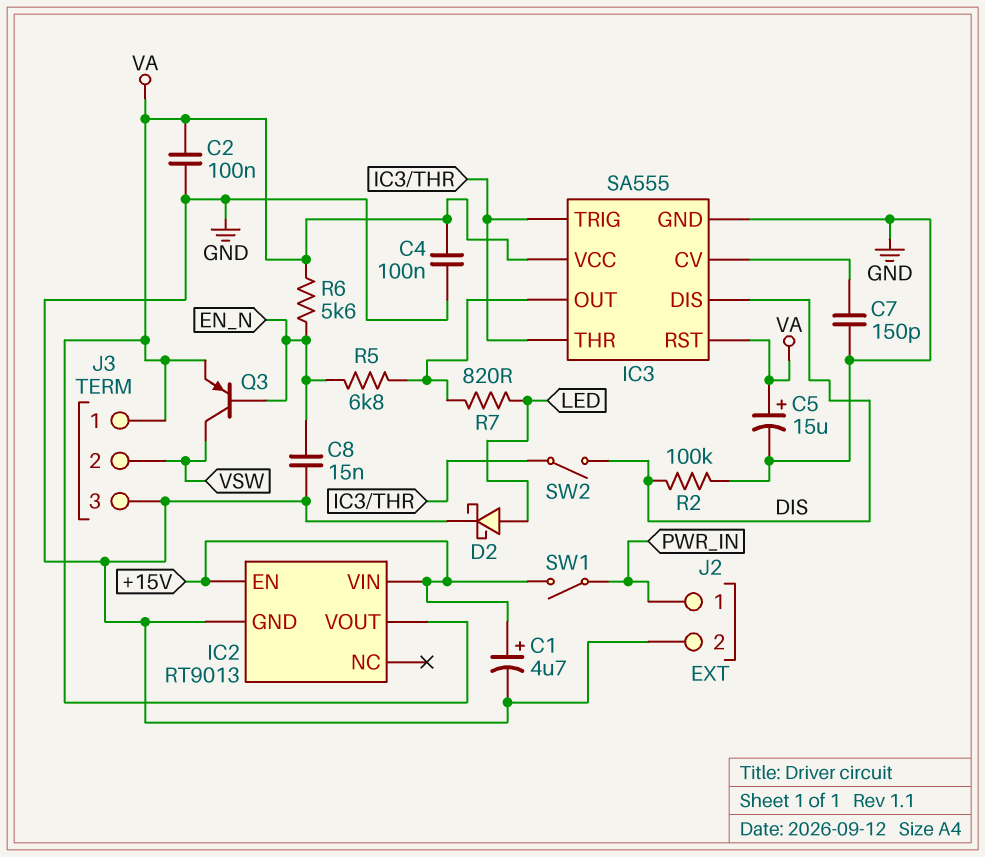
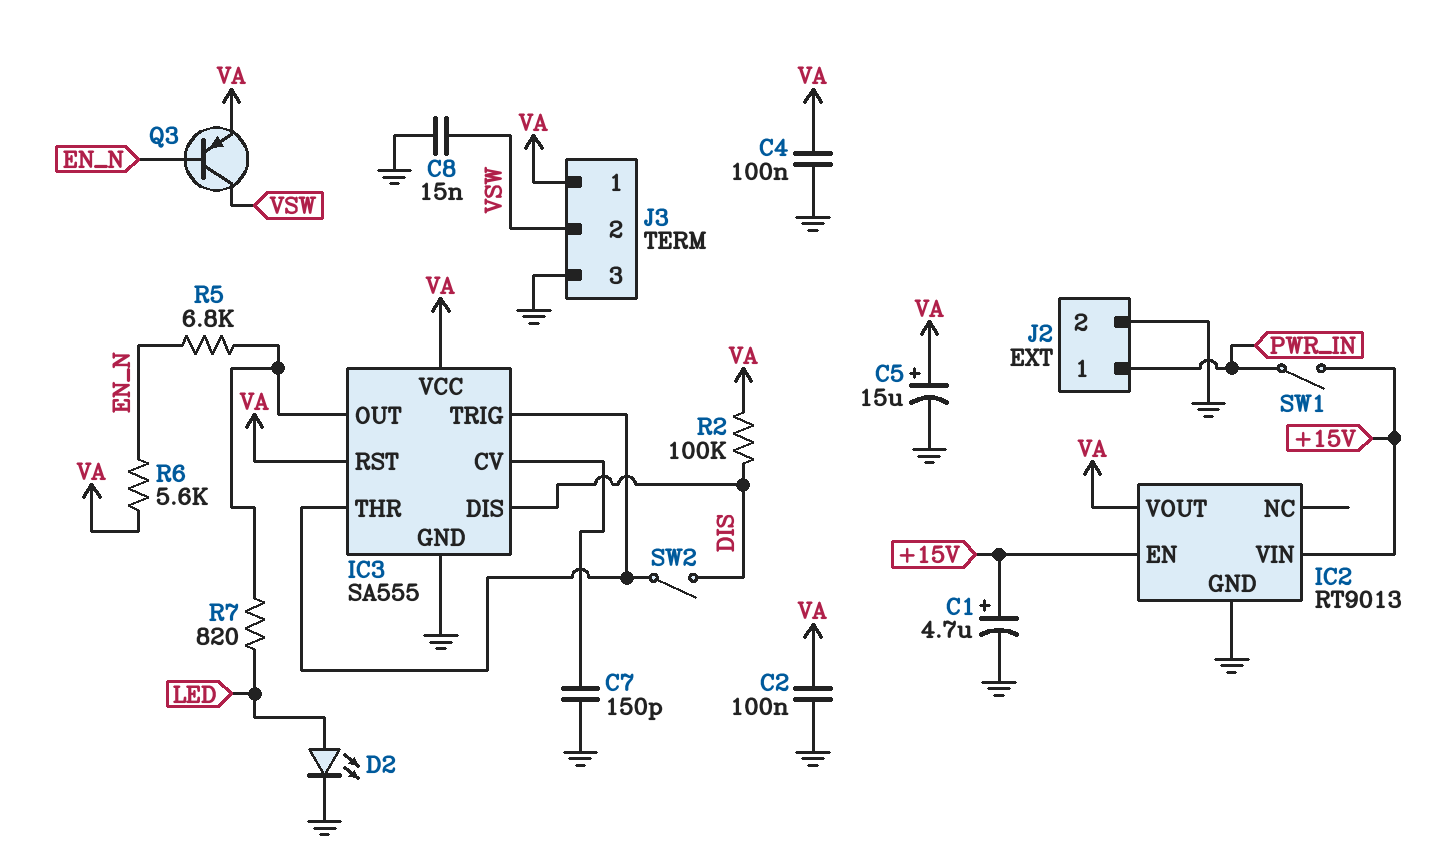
C8: 15nF (EN_N, GND) -> 15nF (GND, VSW)
D2: schottky (A LED, K GND) -> LED (A LED, K GND)
R2: 100k (DIS, GND) -> 100k (DIS, VA)

